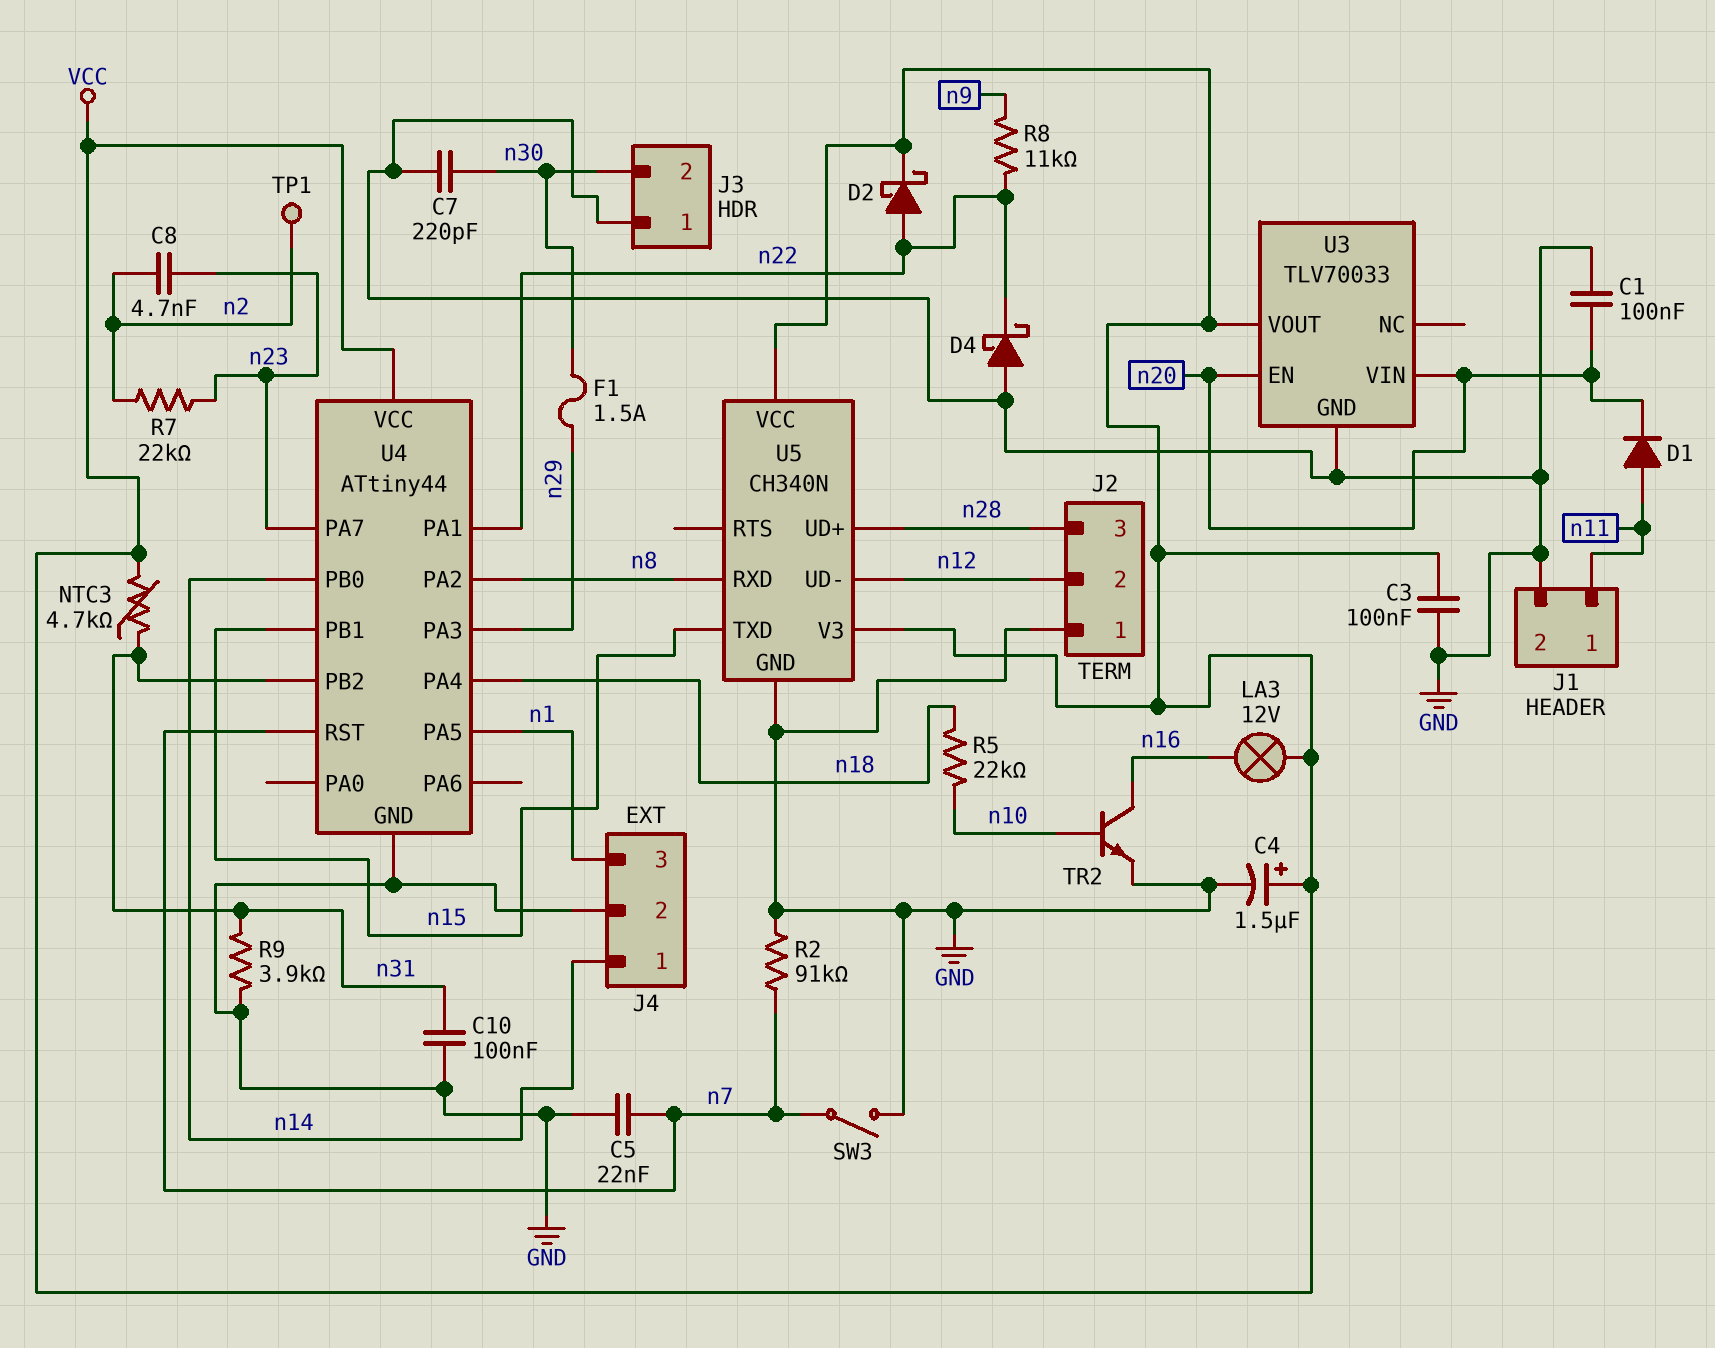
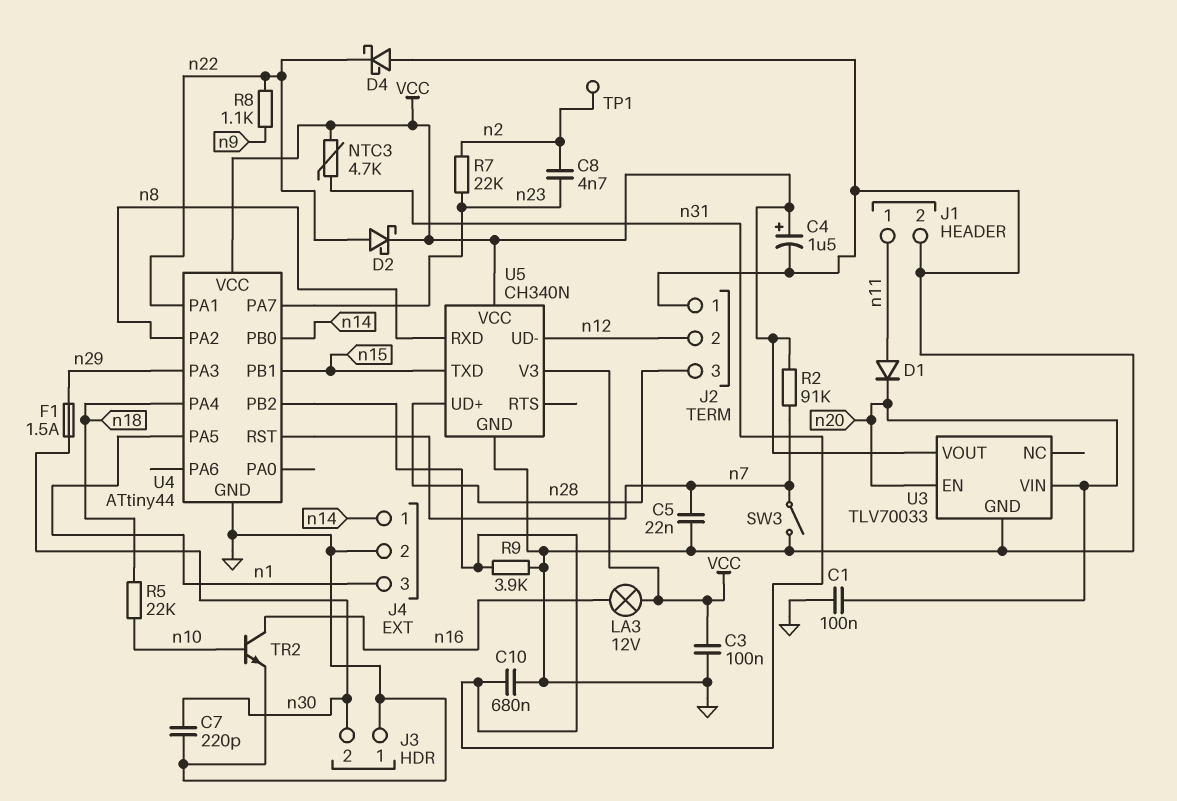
C10: 100nF (GND, n31) -> 680nF (GND, n31)
R2: 91k (GND, n7) -> 91k (VCC, n7)
R8: 11k (n9, n22) -> 1.1k (n9, n22)

